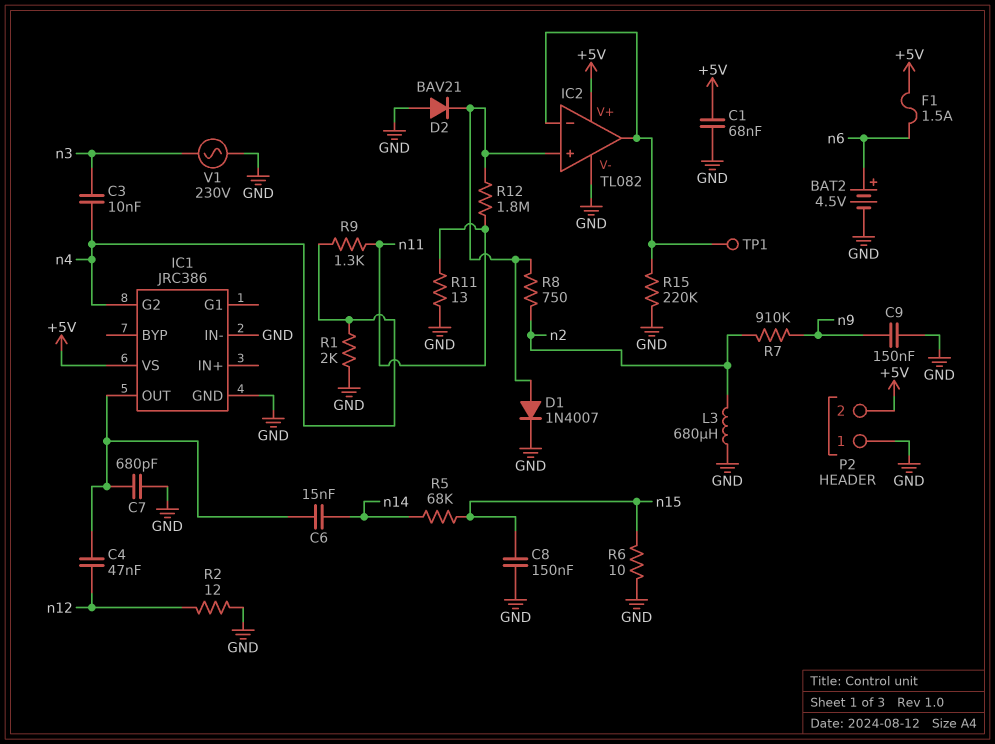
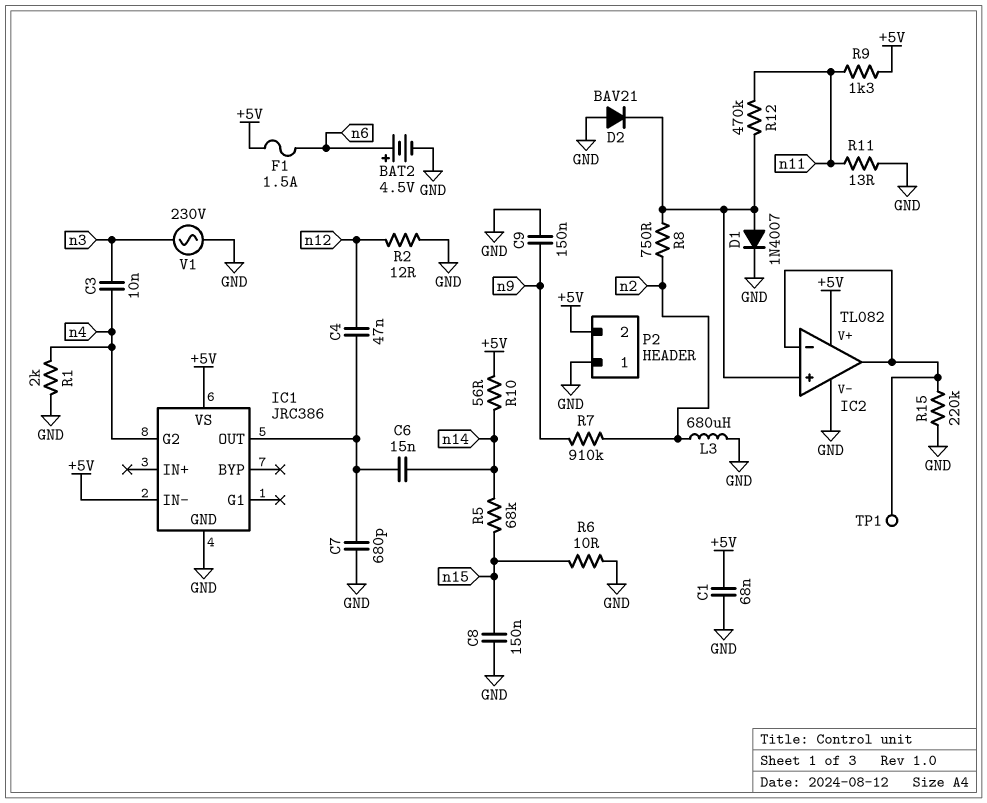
IC1 pin IN-: GND -> +5V
R9: 1.3k (n4, n11) -> 1.3k (+5V, n11)
R10: none -> 56 (+5V, n14)
R12: 1.8M (IC2/in+, n11) -> 470k (IC2/in+, n11)

